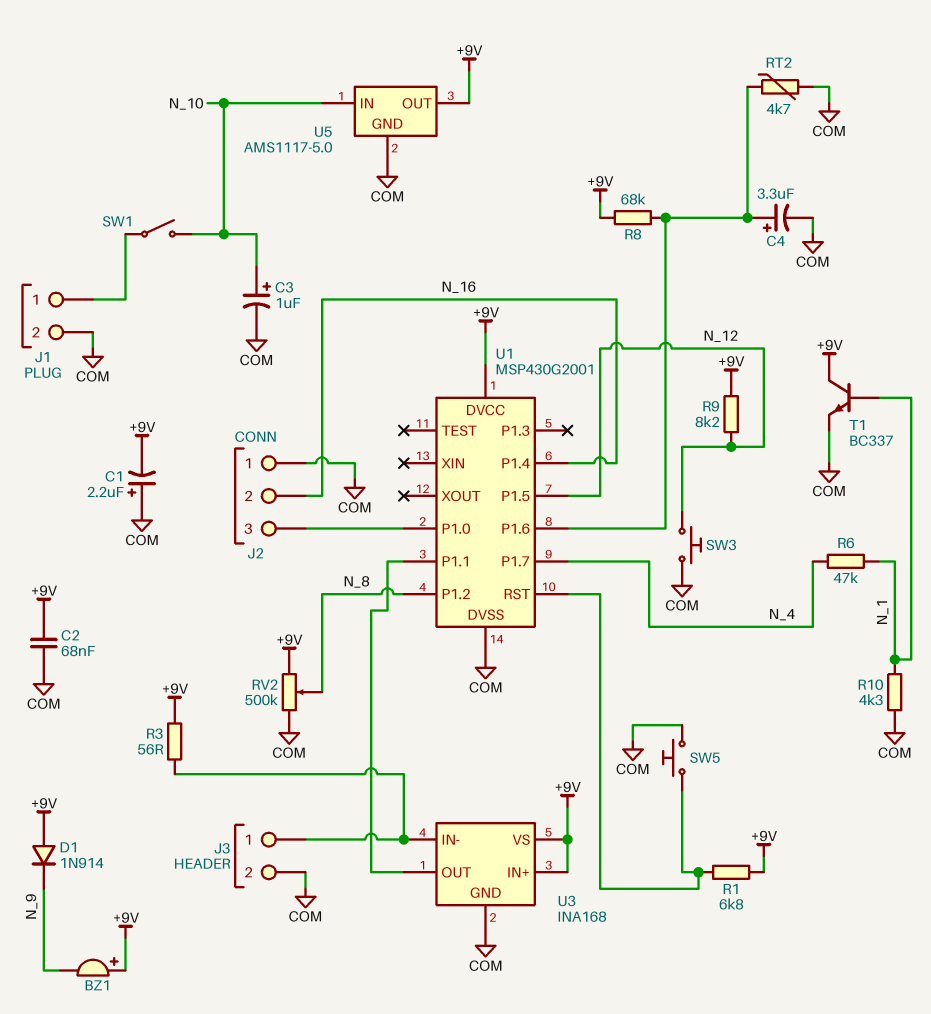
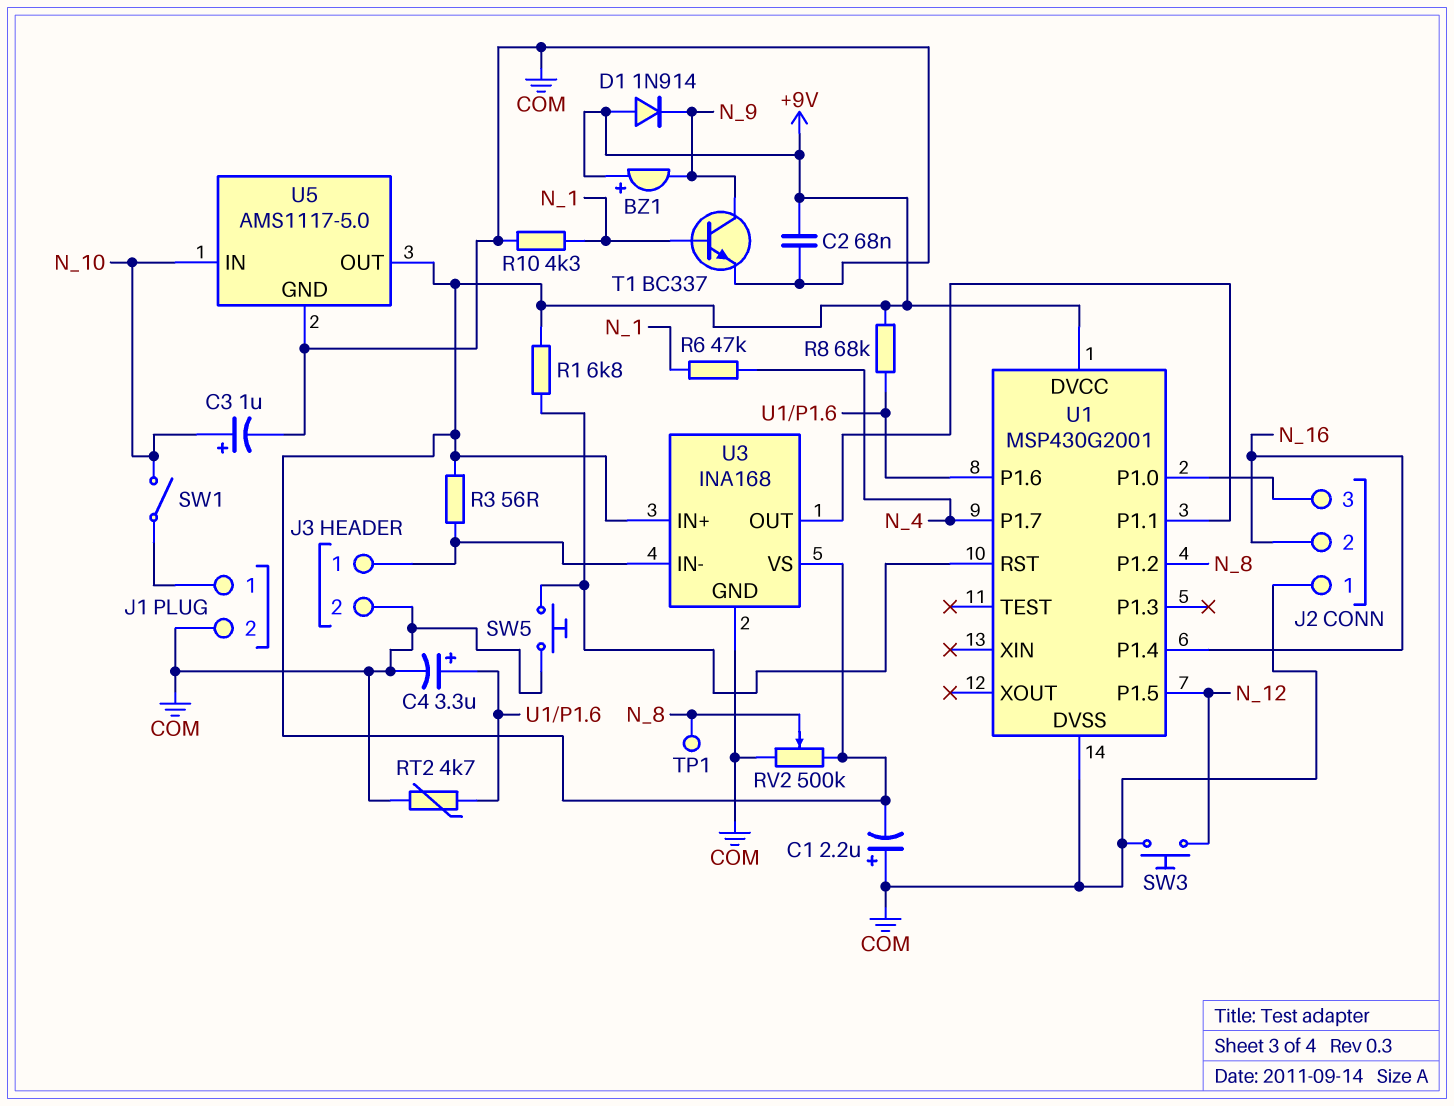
R9: 8.2k (+9V, N_12) -> none
T1: NPN BC337 (B N_1, C +9V, E COM) -> NPN BC337 (B N_1, C N_9, E COM)
TP1: none -> test point (N_8)

